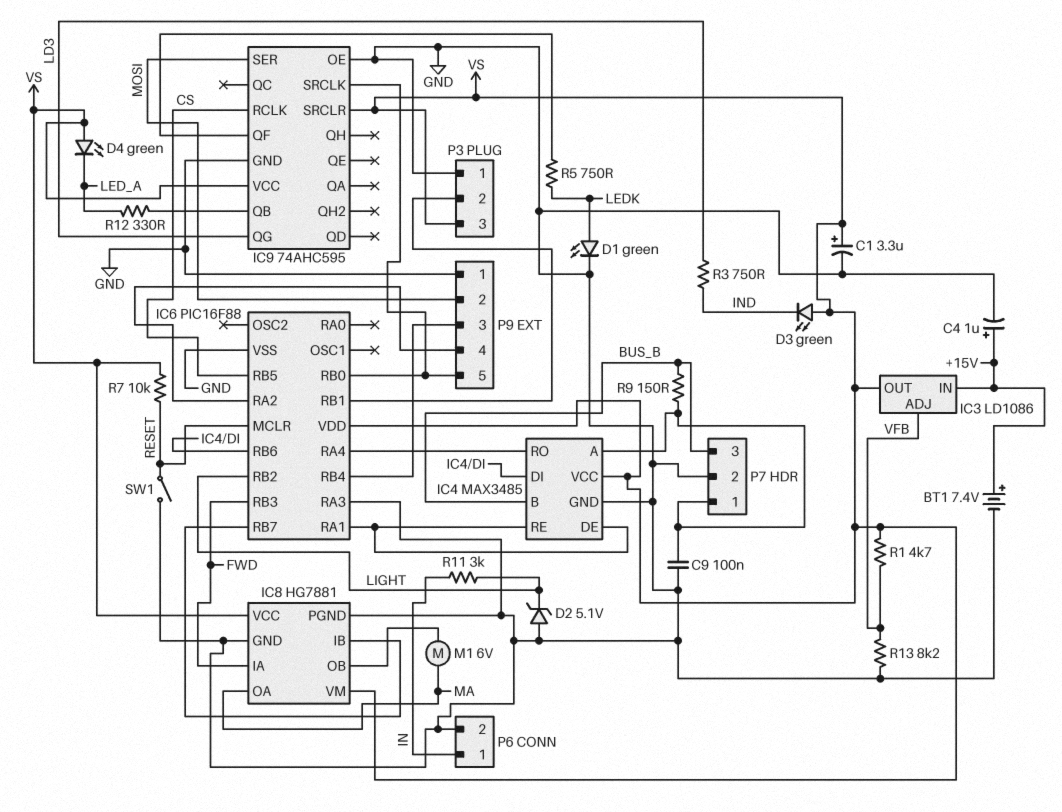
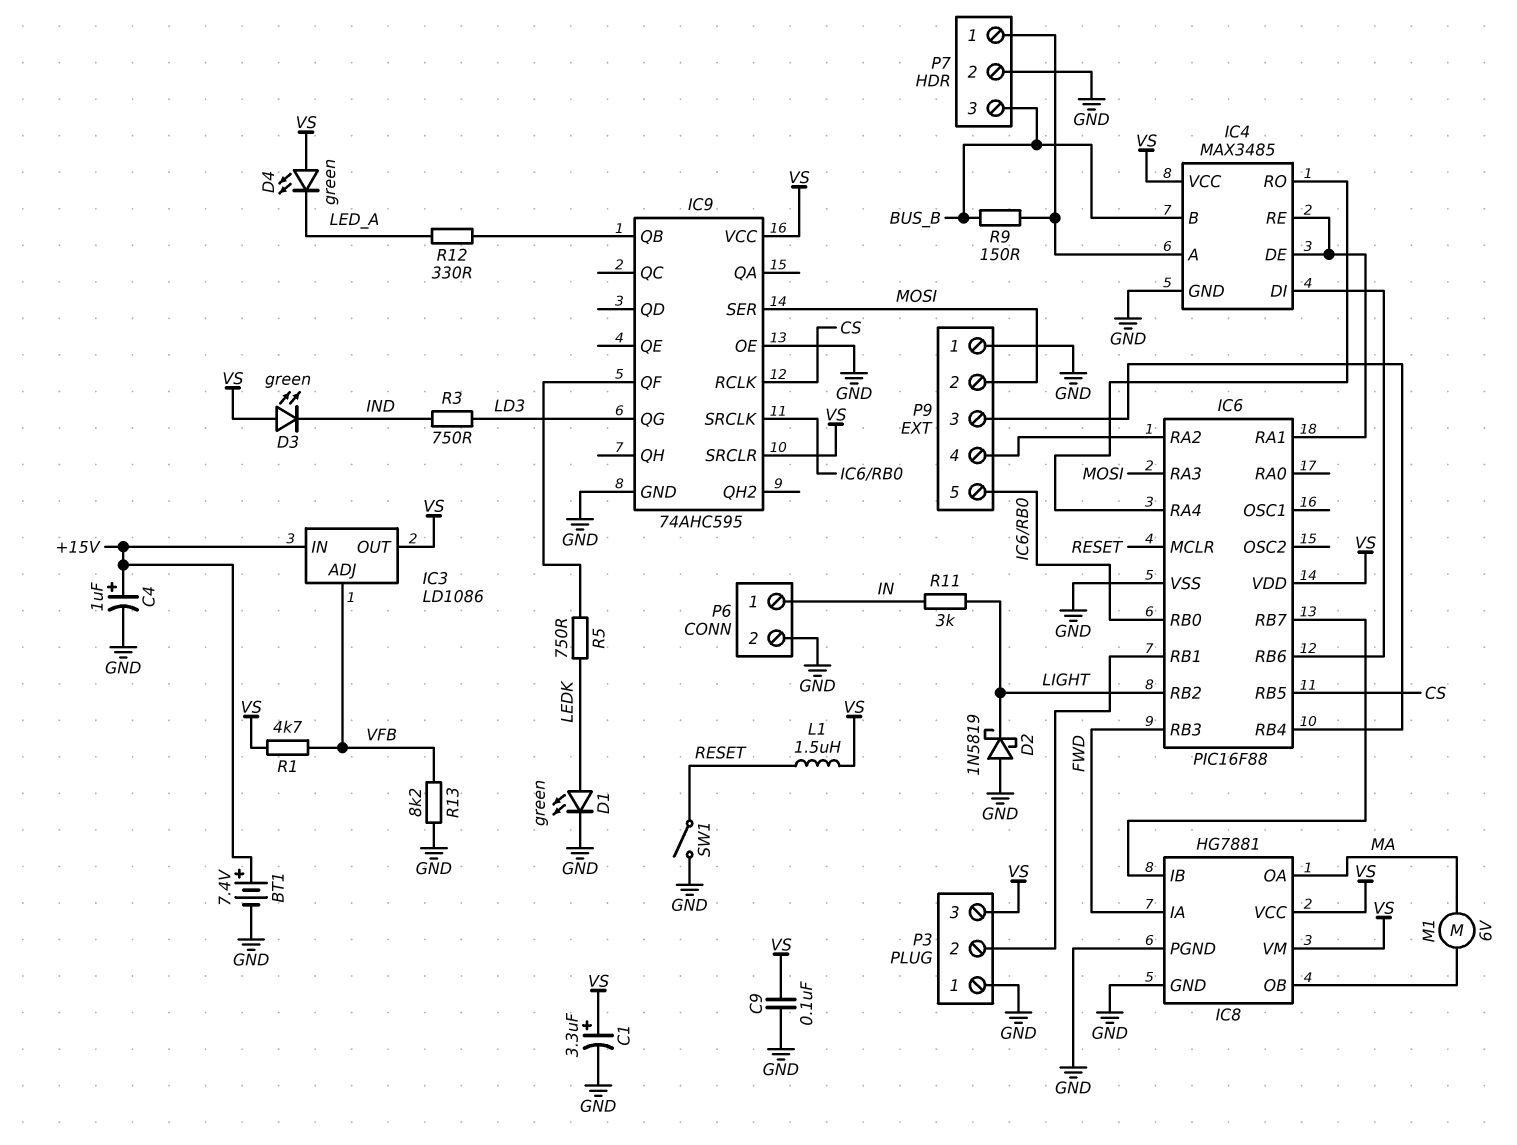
C9: 100nF (GND, IC4/A) -> 100nF (GND, VS)
D2: zener 5.1V (A GND, K LIGHT) -> schottky 1N5819 (A GND, K LIGHT)
IC6 pin RA3: GND -> MOSI
L1: none -> 1.5uH (RESET, VS)
R7: 10k (RESET, VS) -> none

